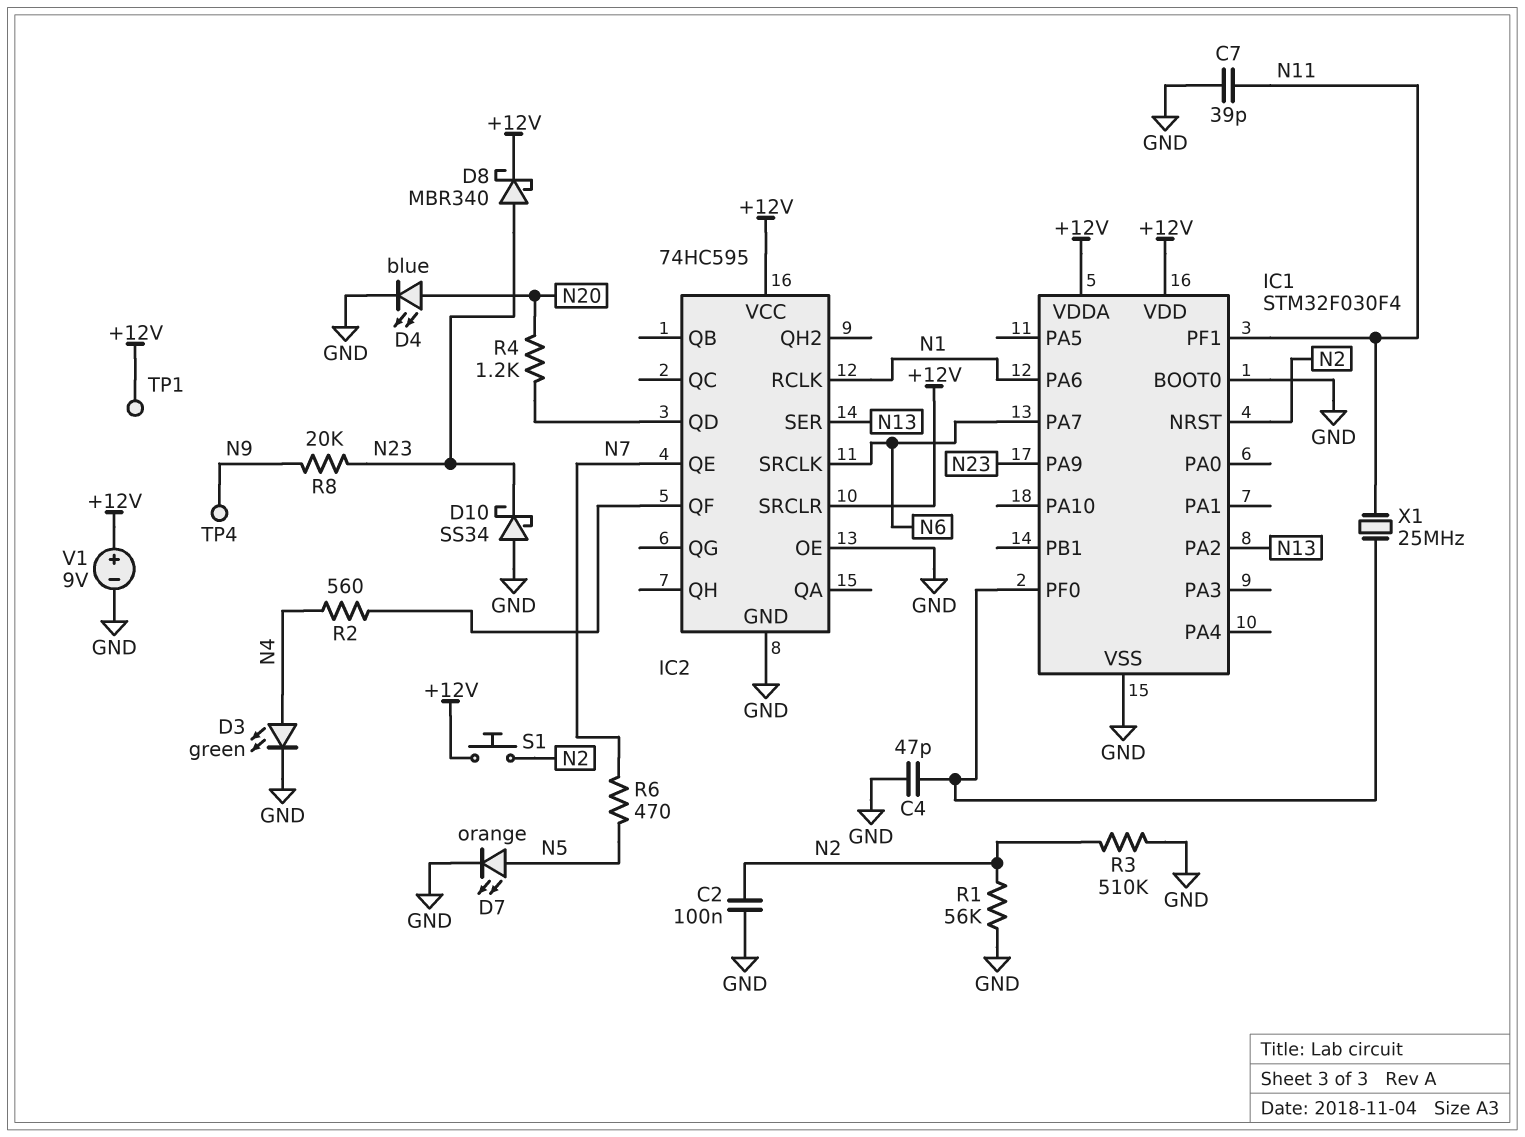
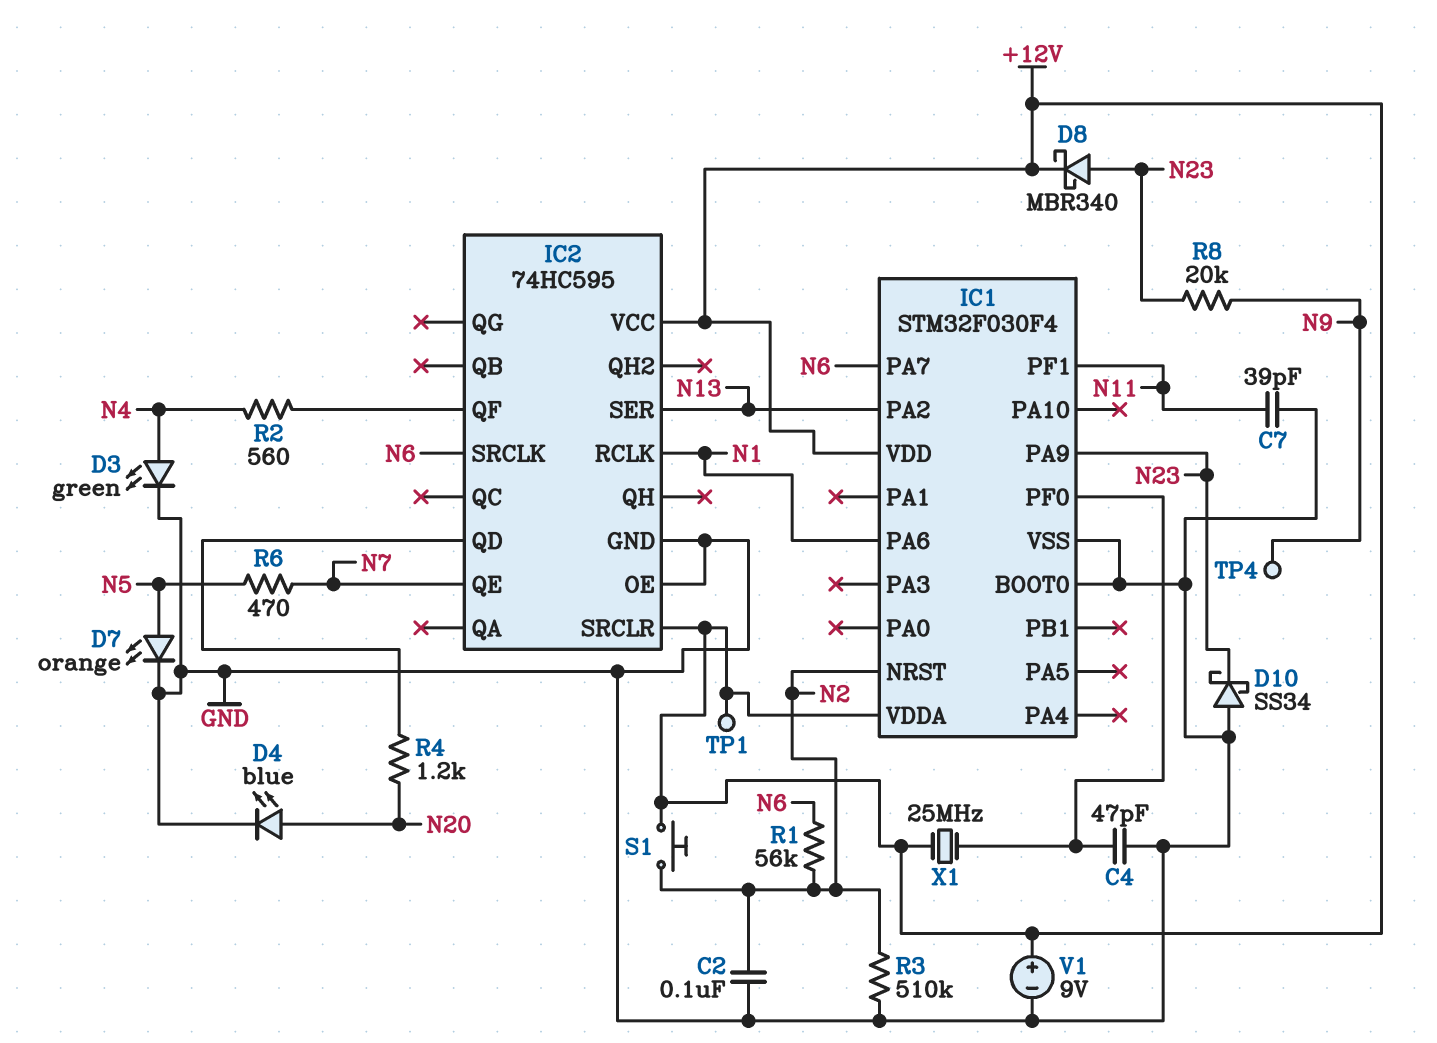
R1: 56k (GND, N2) -> 56k (N2, N6)
X1: 25MHz (IC1/PF0, N11) -> 25MHz (+12V, IC1/PF0)

